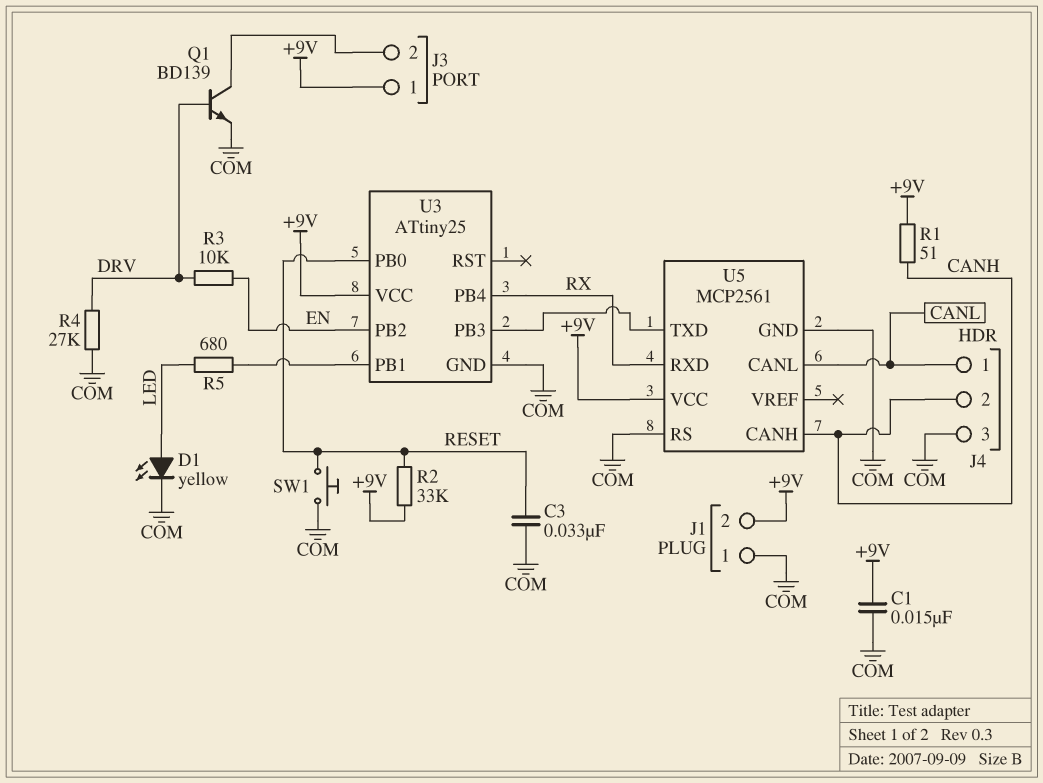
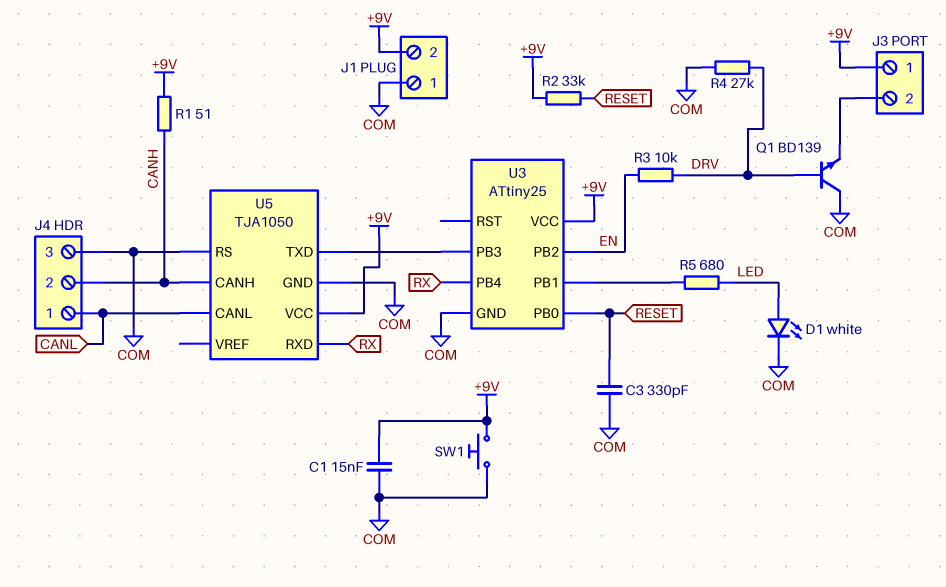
C3: 33nF (COM, RESET) -> 330pF (COM, RESET)
D1: LED yellow (A LED, K COM) -> LED white (A LED, K COM)
Q1: NPN BD139 (B DRV, C J3/2, E COM) -> NPN BD139 (B DRV, C COM, E J3/2)
SW1: button (COM, RESET) -> button (+9V, COM)
U5: MCP2561 -> TJA1050

